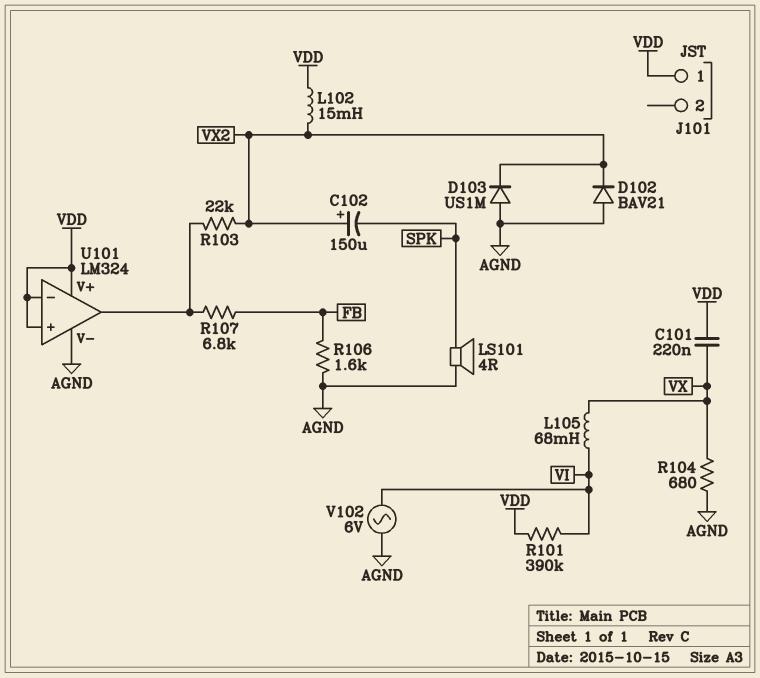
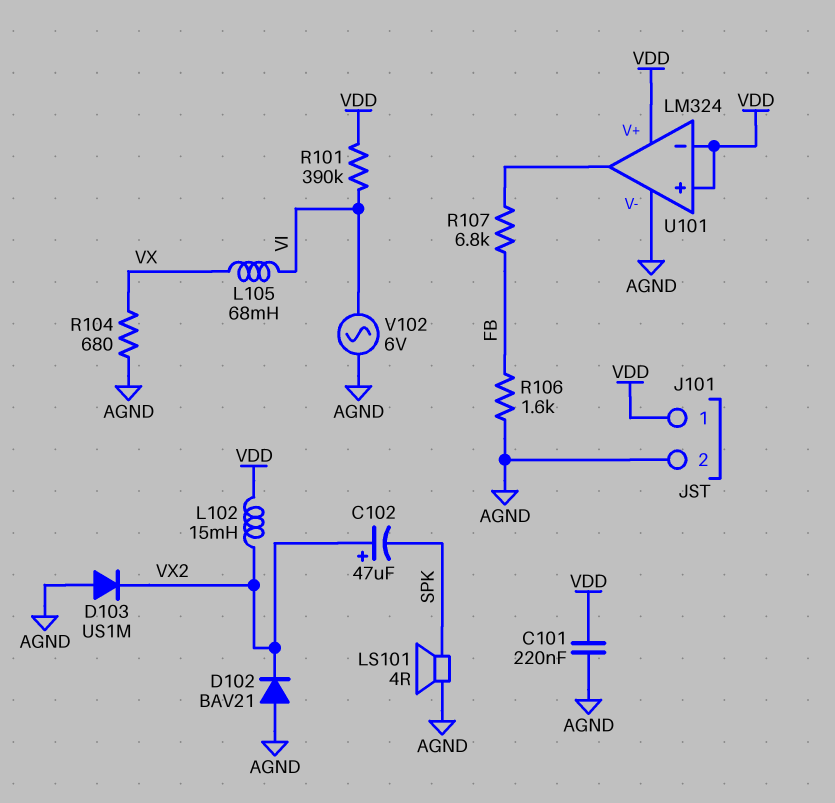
C101: 220nF (VDD, VX) -> 220nF (AGND, VDD)
C102: 150uF (plus VX2, minus SPK) -> 47uF (plus VX2, minus SPK)
J101 pin 2: none -> AGND
R103: 22k (U101/out, VX2) -> none

